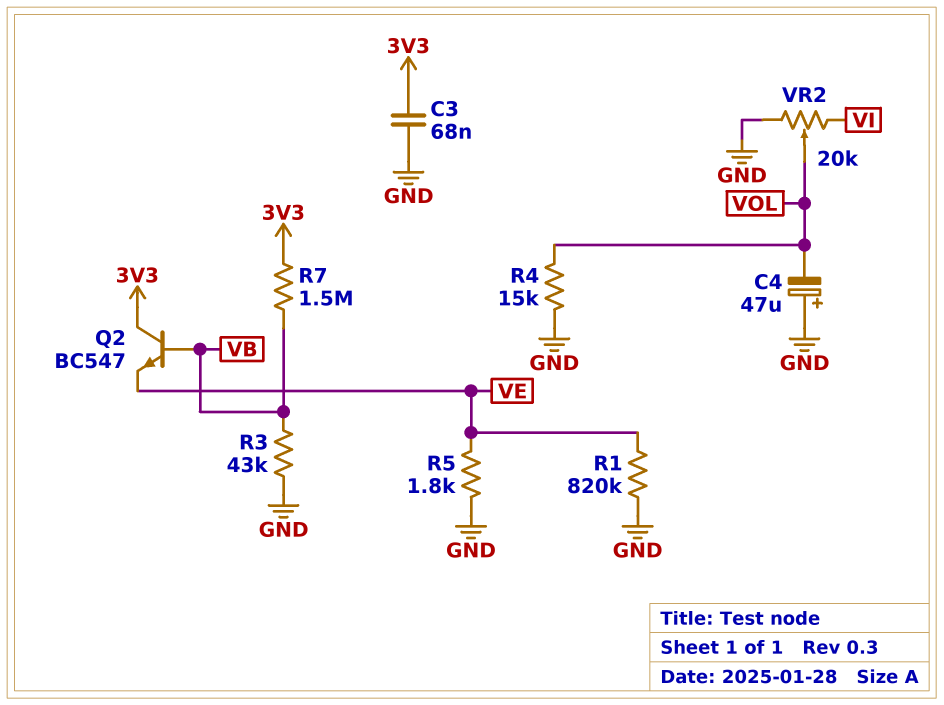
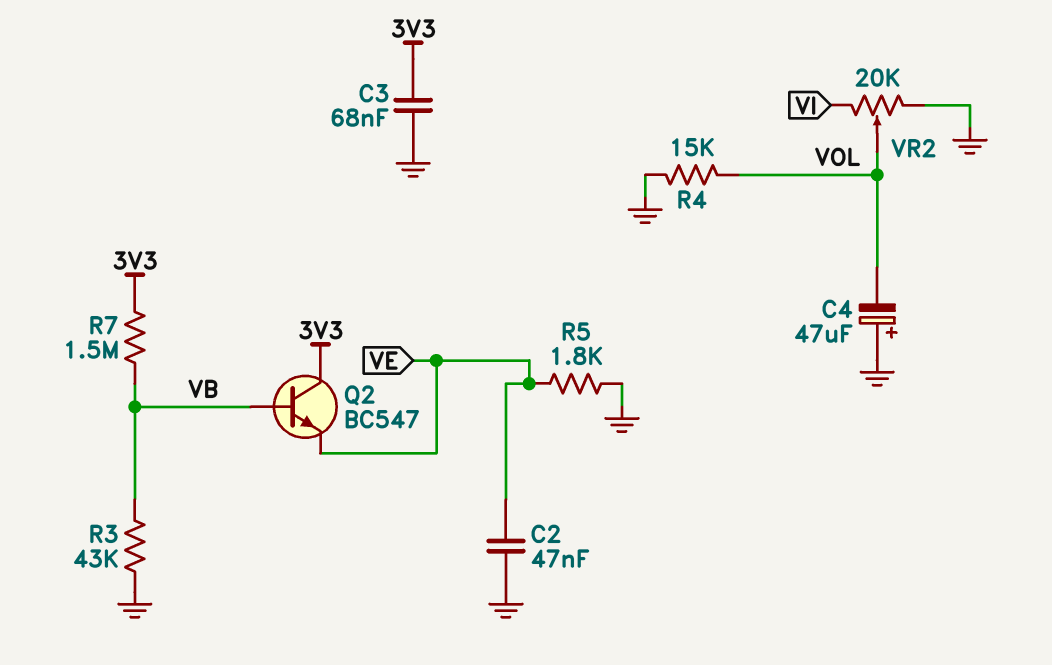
C2: none -> 47nF (GND, VE)
R1: 820k (GND, VE) -> none

